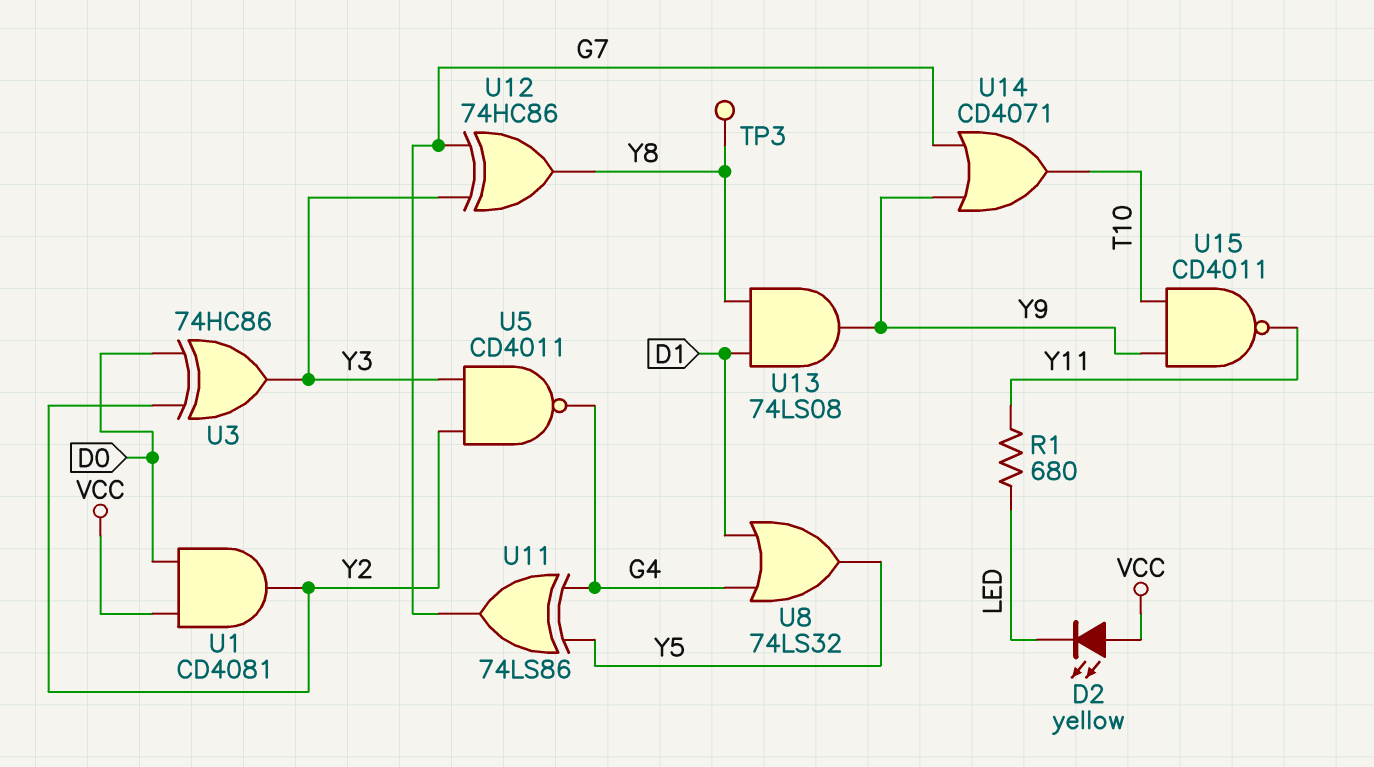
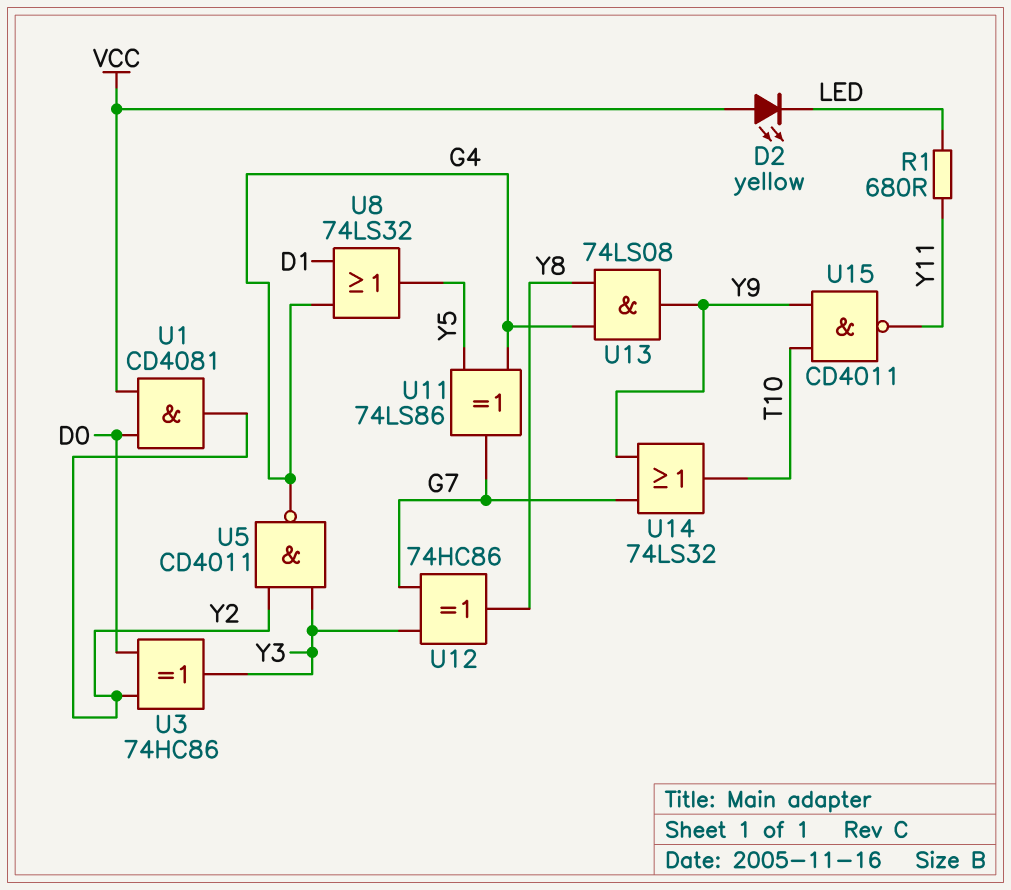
TP3: test point (Y8) -> none
U13: AND 74LS08 (in D1, in Y8, out Y9) -> AND 74LS08 (in G4, in Y8, out Y9)
U14: OR CD4071 (in G7, in Y9, out T10) -> OR 74LS32 (in G7, in Y9, out T10)

